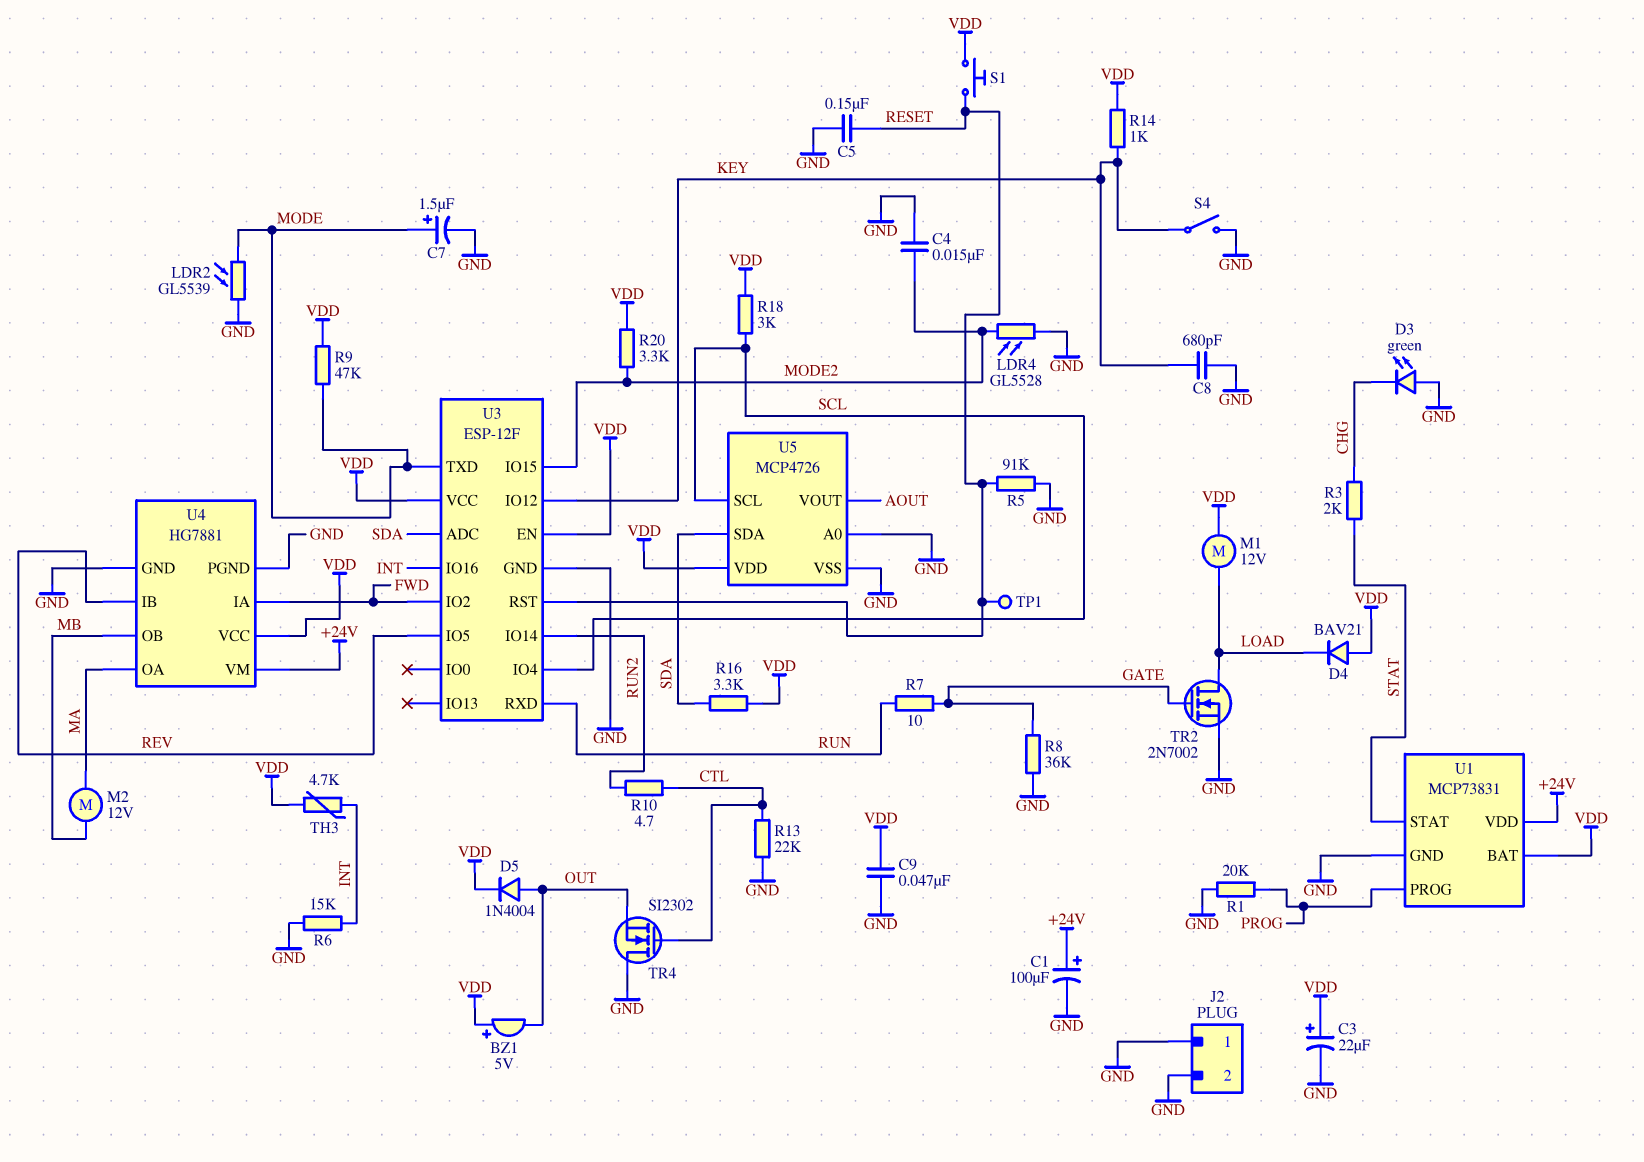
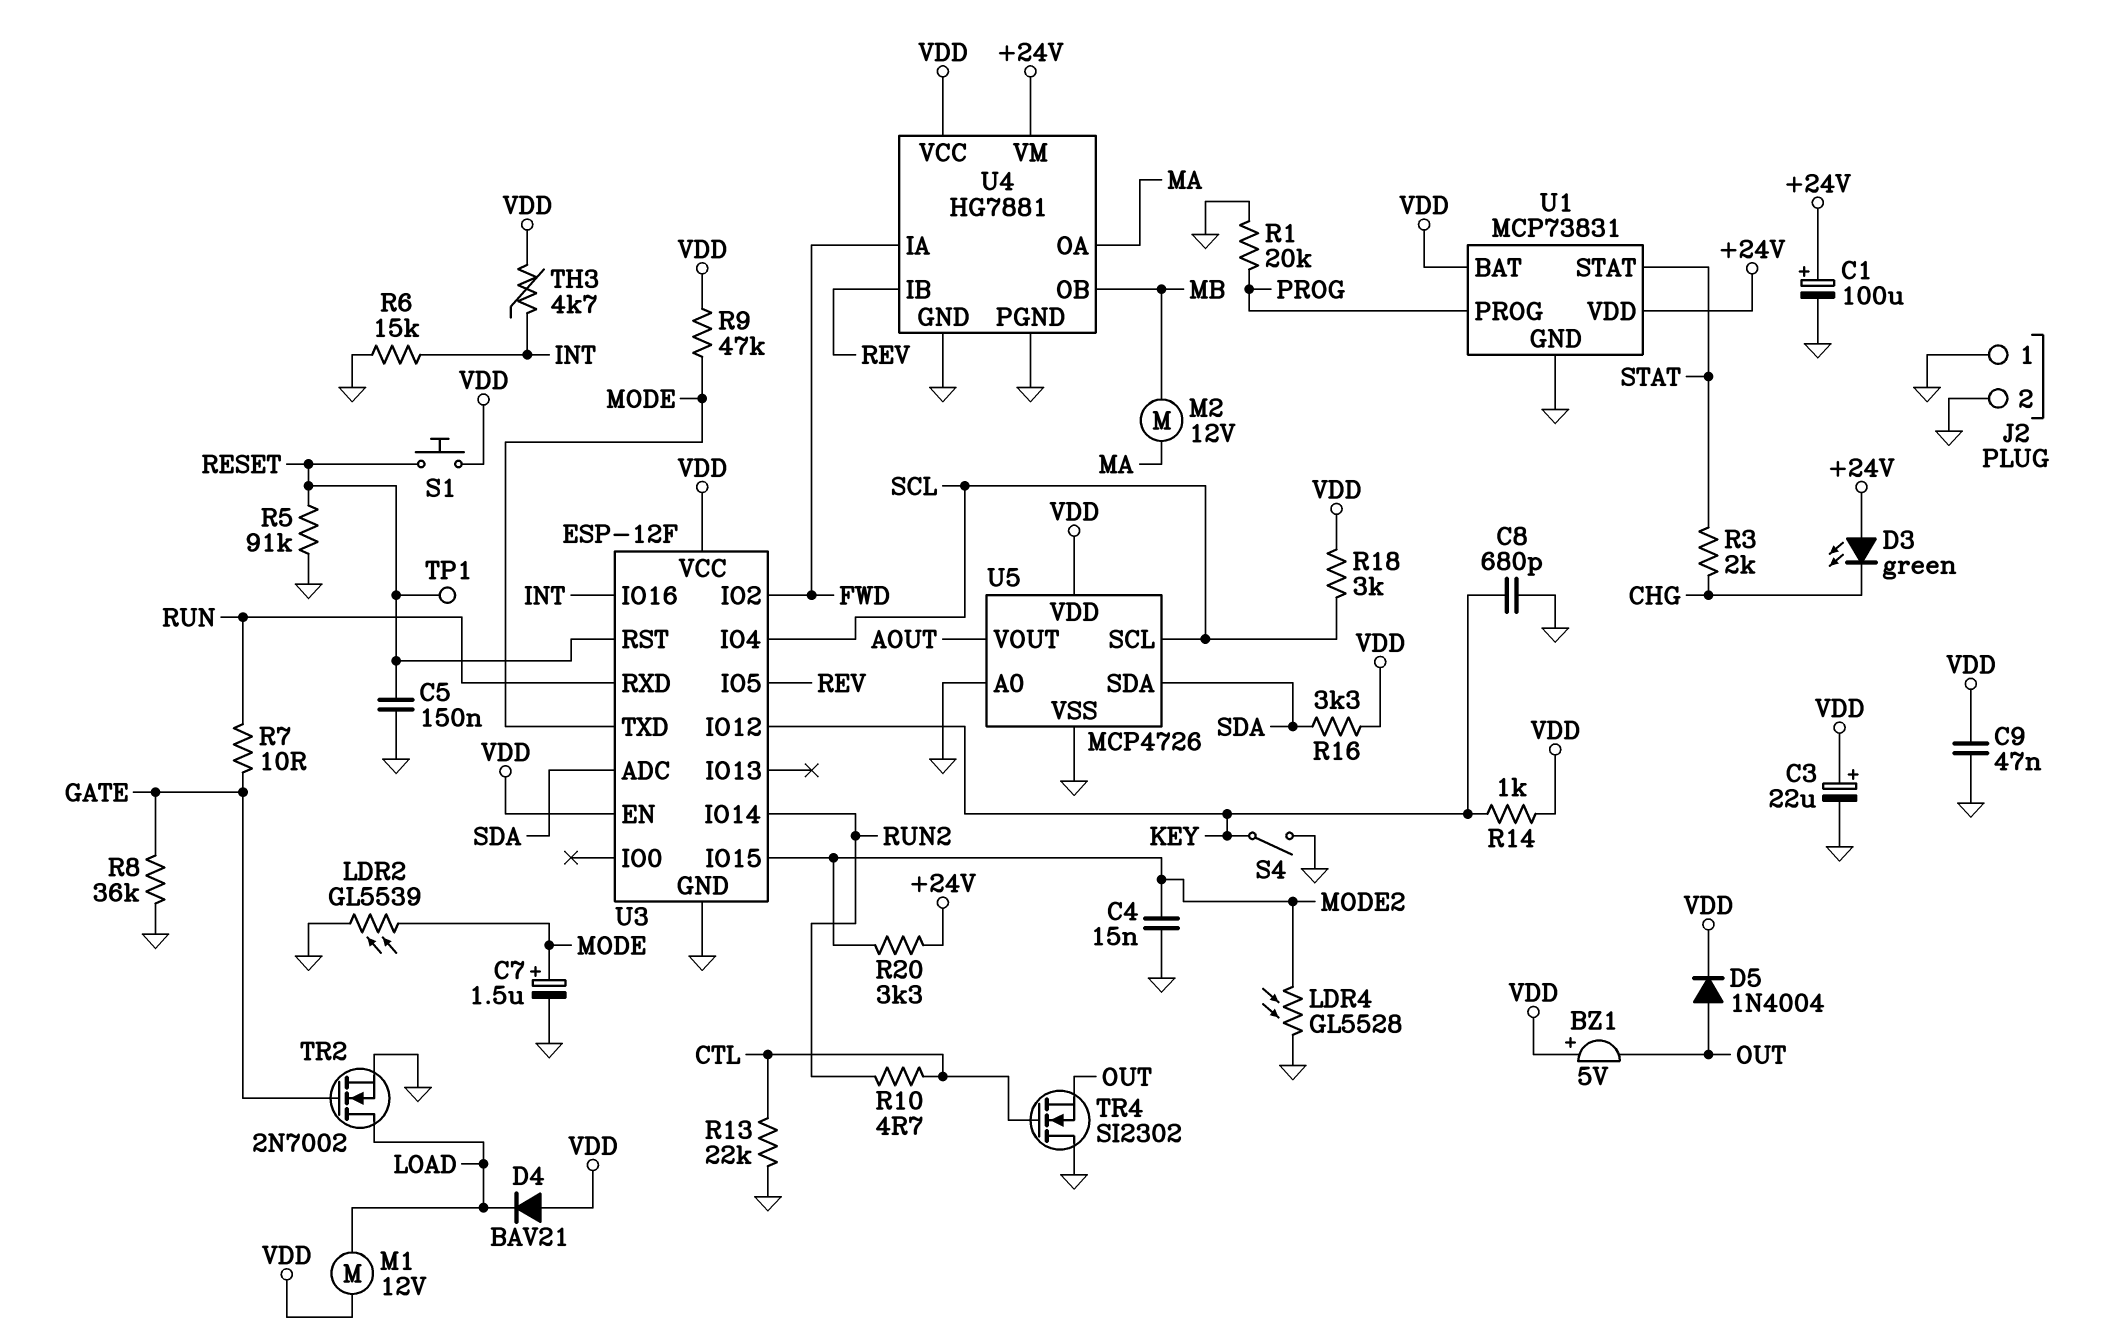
D3: LED green (A GND, K CHG) -> LED green (A +24V, K CHG)
R20: 3.3k (MODE2, VDD) -> 3.3k (+24V, MODE2)

